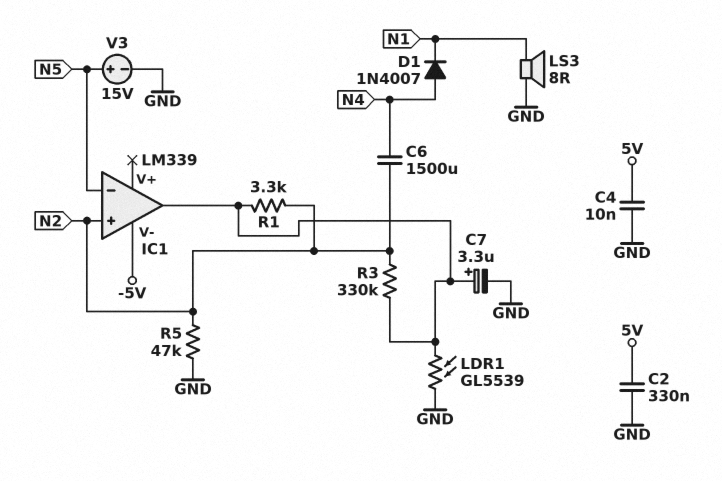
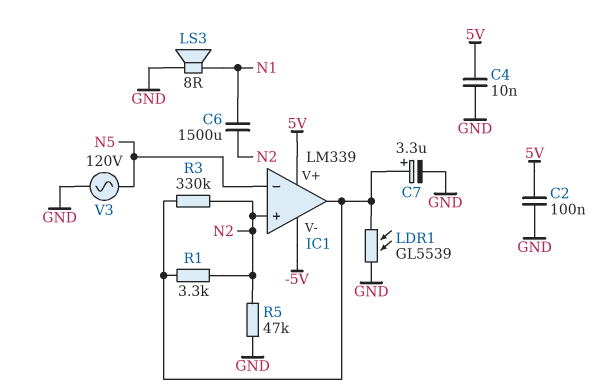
C2: 330nF (5V, GND) -> 100nF (5V, GND)
C6: 1500uF (N2, N4) -> 1500uF (N1, N2)
D1: diode 1N4007 (A N4, K N1) -> none
IC1 pin V+: none -> 5V
V3: 15V (plus N5, minus GND) -> AC 120V (GND, N5)

